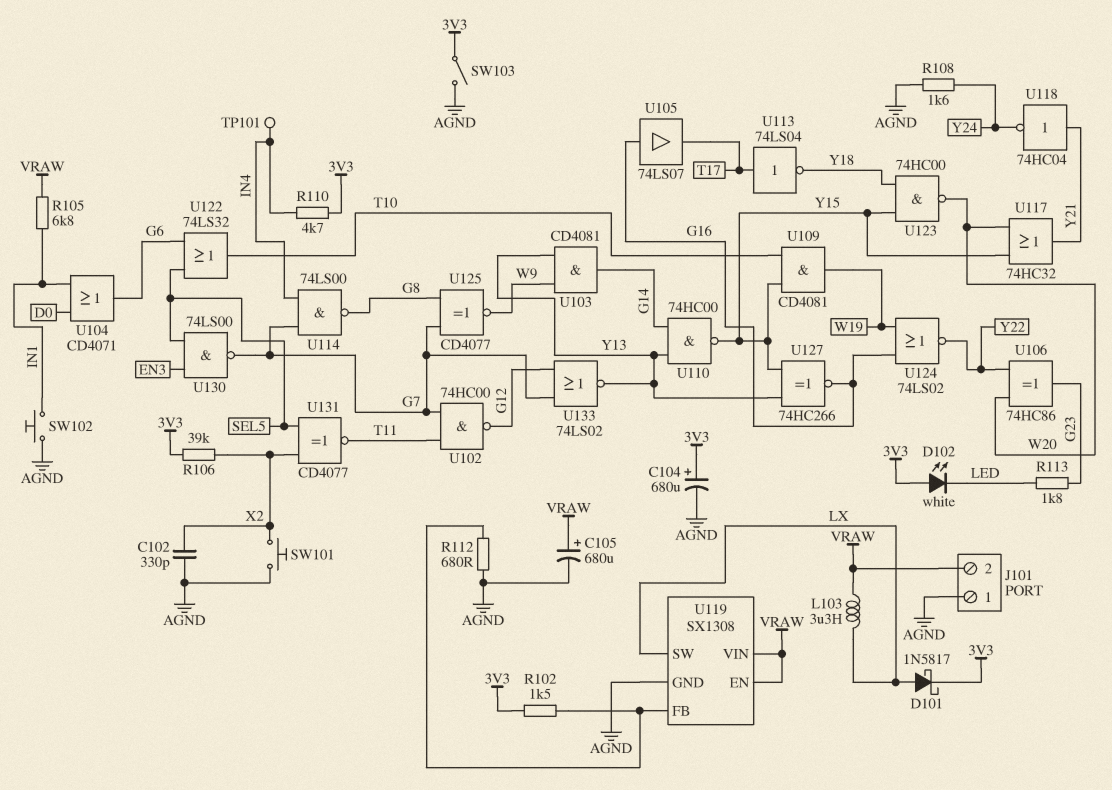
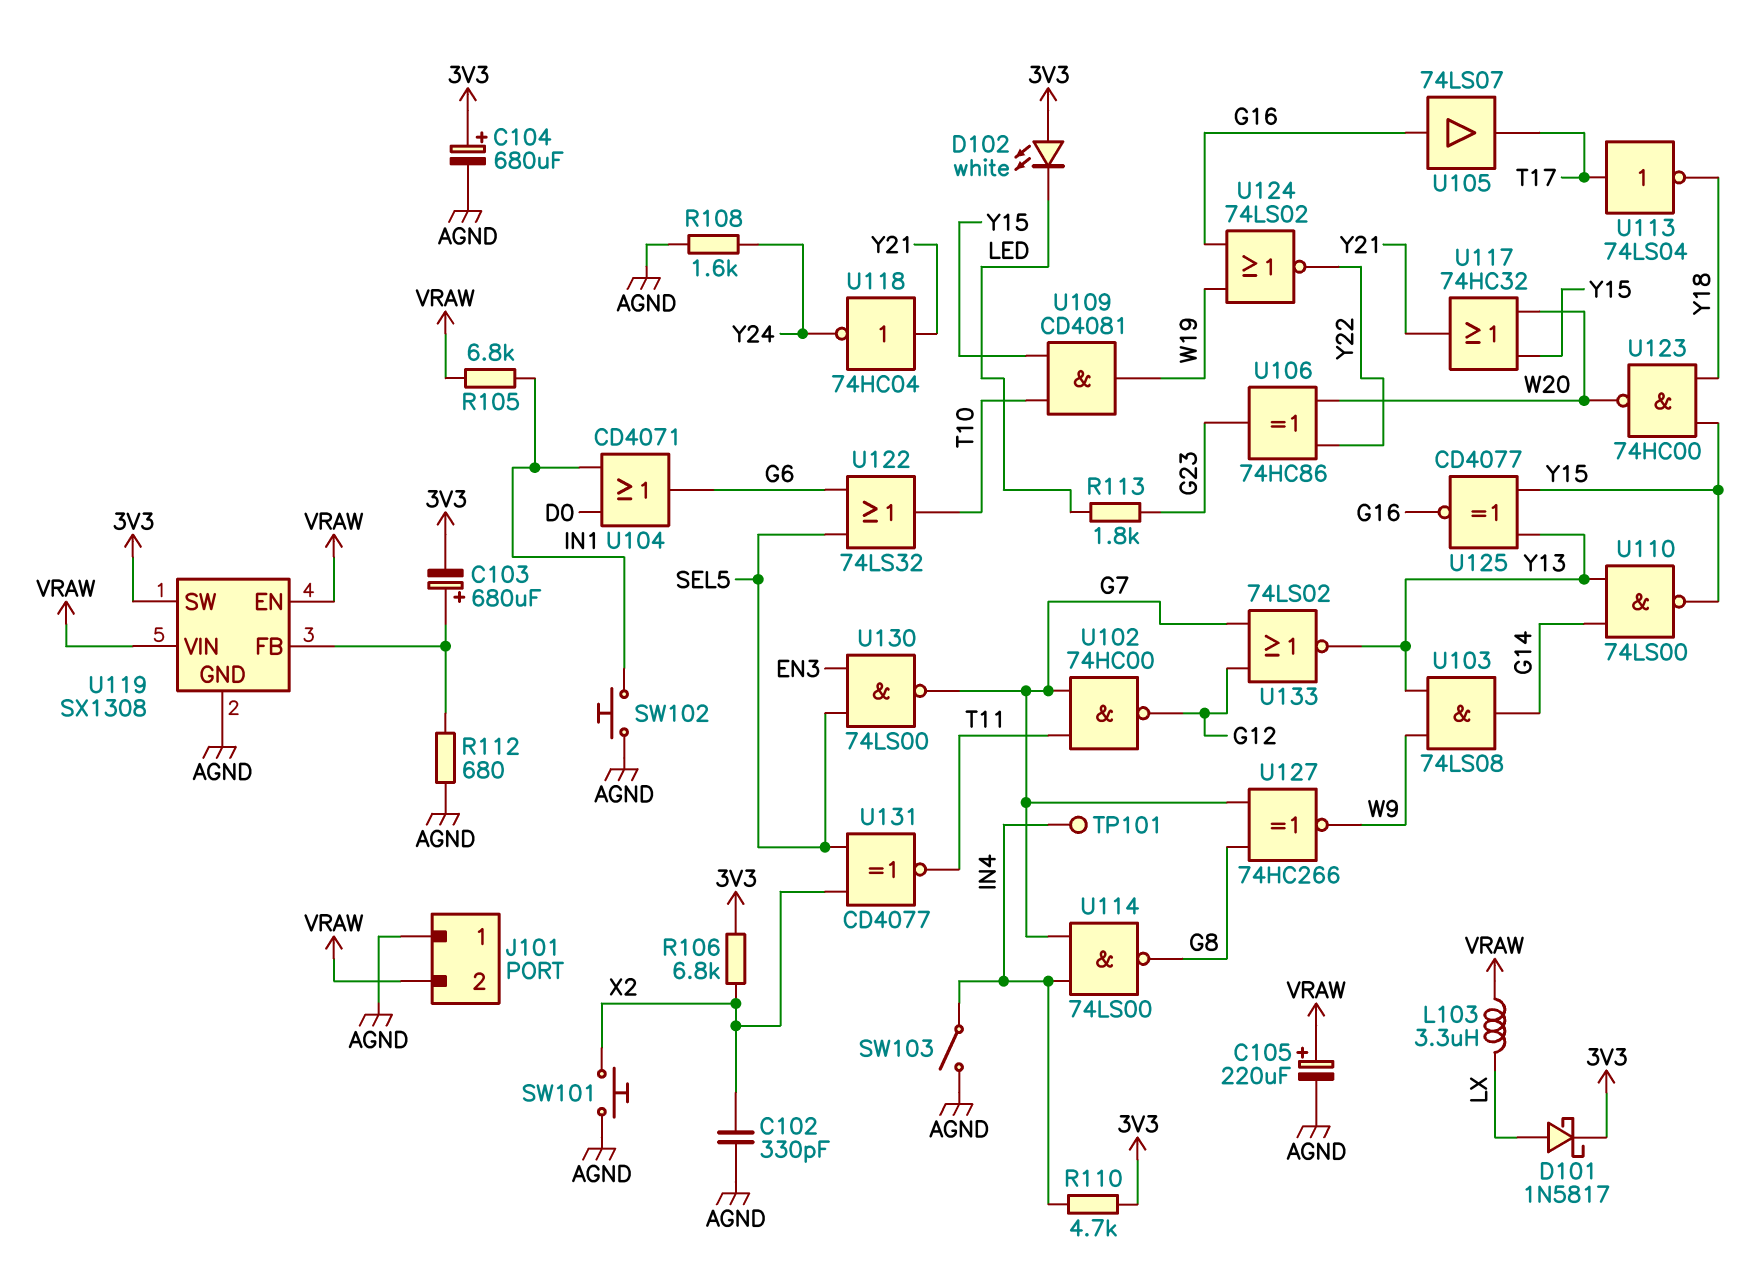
C103: none -> 680uF (plus U119/FB, minus 3V3)
C105: 680uF (plus VRAW, minus AGND) -> 220uF (plus VRAW, minus AGND)
R102: 1.5k (3V3, U119/FB) -> none
R106: 39k (3V3, X2) -> 6.8k (3V3, X2)
SW103: switch (3V3, AGND) -> switch (AGND, IN4)
U103: AND CD4081 (in W9, in Y13, out G14) -> AND 74LS08 (in W9, in Y13, out G14)
U110: NAND 74HC00 (in G14, in Y13, out Y15) -> NAND 74LS00 (in G14, in Y13, out Y15)
U119 pin SW: LX -> 3V3
U125: XNOR CD4077 (in G7, in G8, out W9) -> XNOR CD4077 (in Y13, in Y15, out G16)
U127: XNOR 74HC266 (in Y13, in Y15, out G16) -> XNOR 74HC266 (in G7, in G8, out W9)

